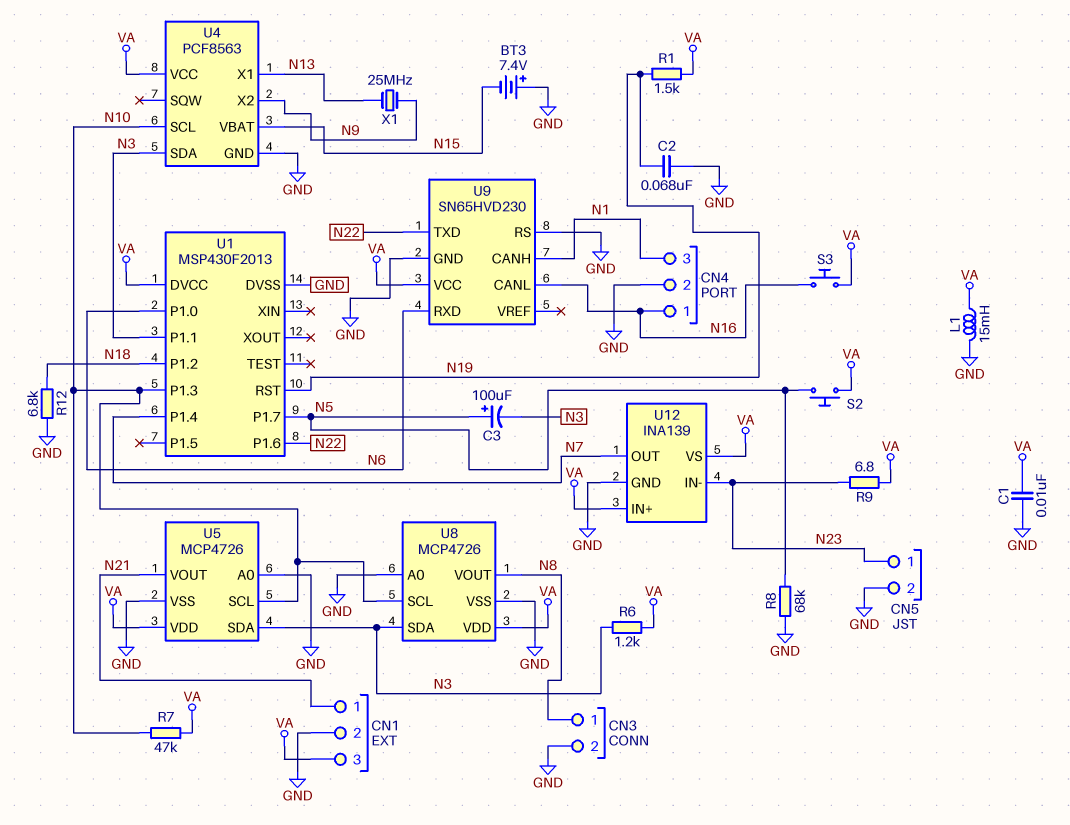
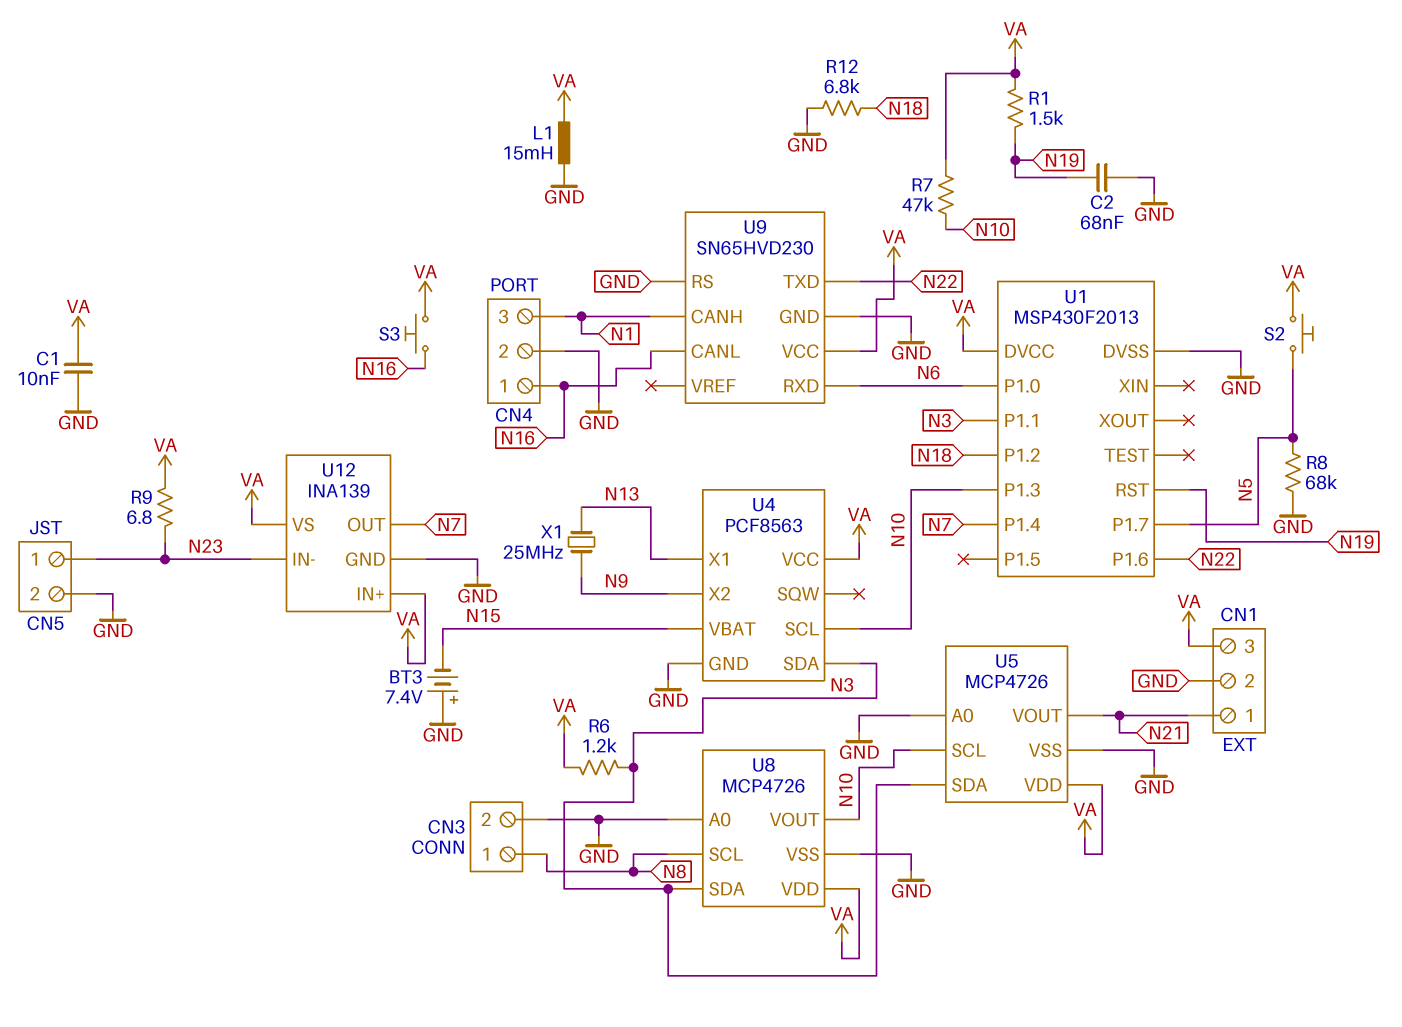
C3: 100uF (plus N5, minus N3) -> none
U8 pin SCL: N10 -> N8
U8 pin VOUT: N8 -> N10

